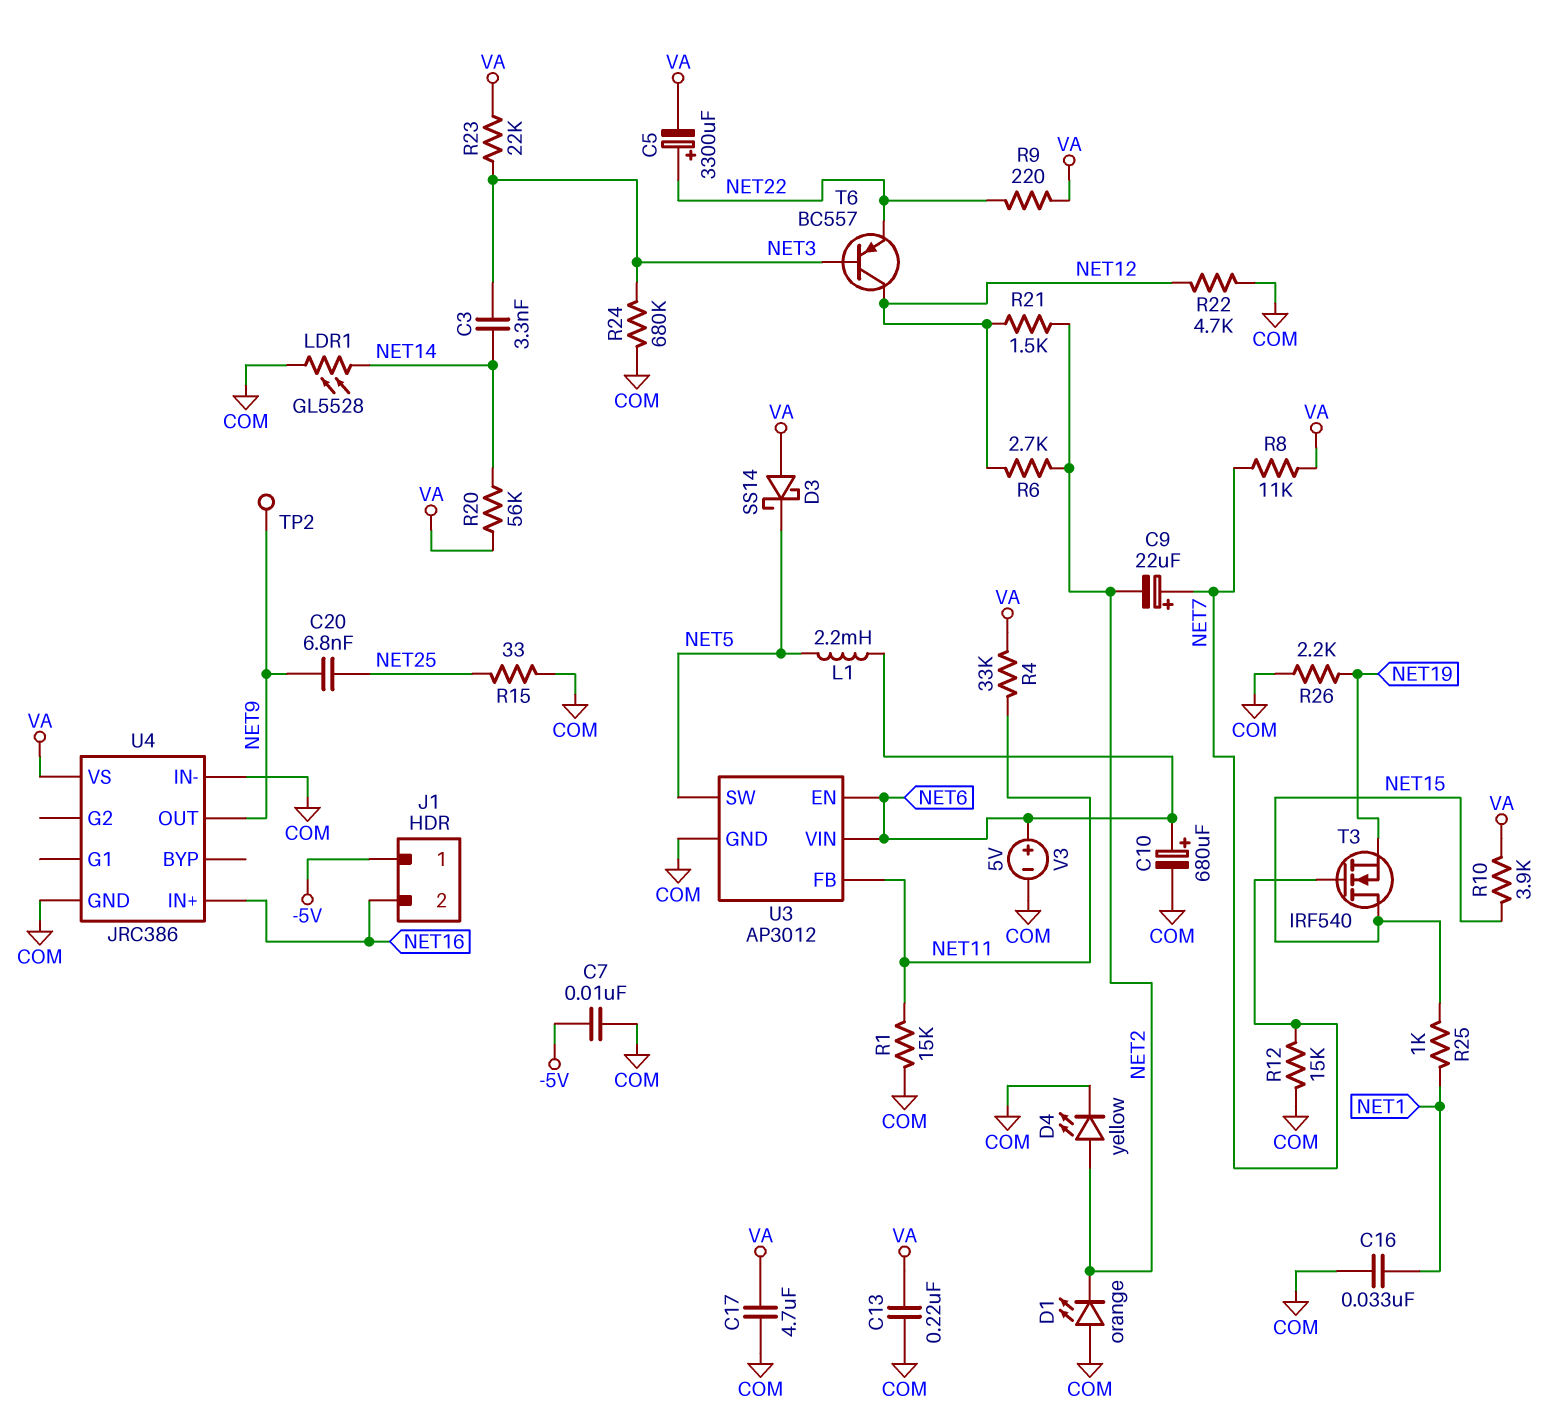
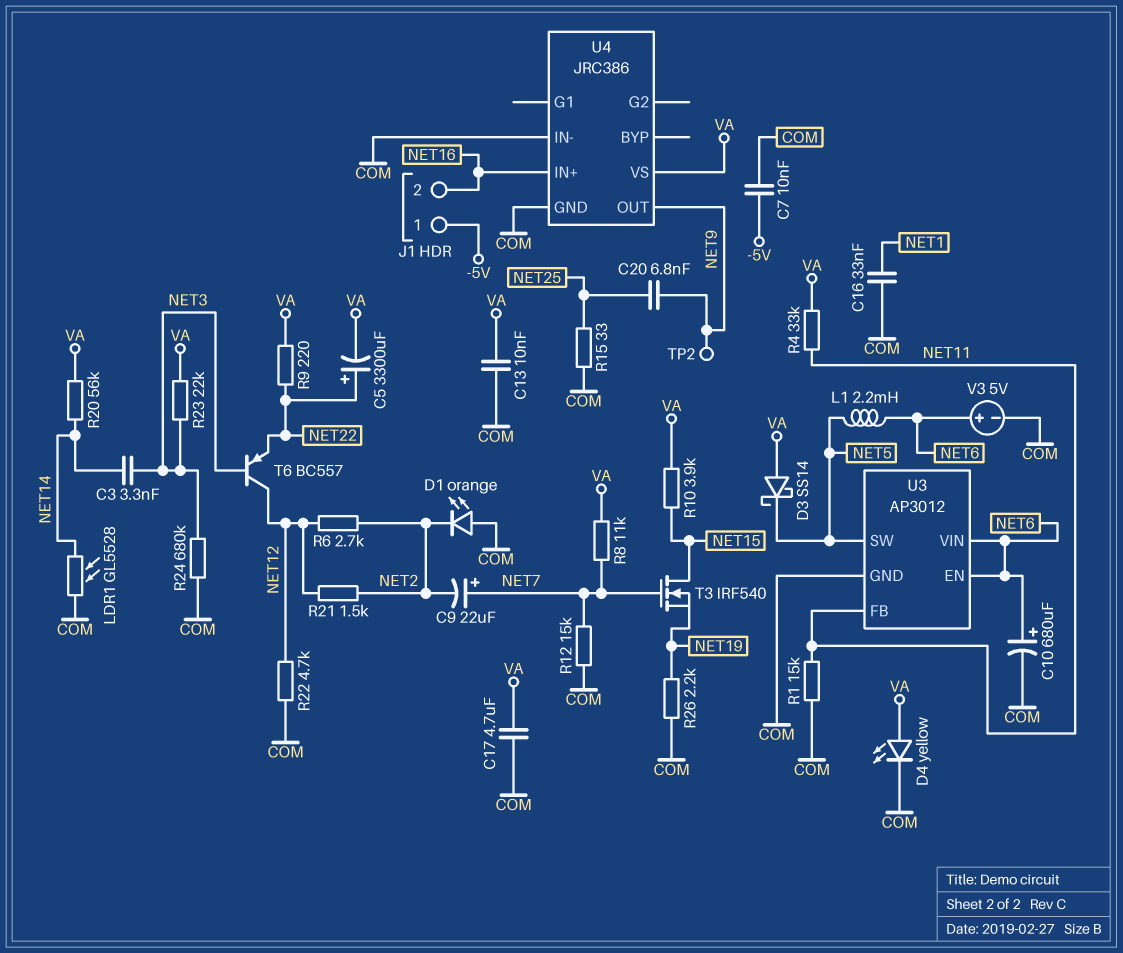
C13: 220nF (COM, VA) -> 10nF (COM, VA)
D4: LED yellow (A NET2, K COM) -> LED yellow (A VA, K COM)
R25: 1k (NET1, NET15) -> none

